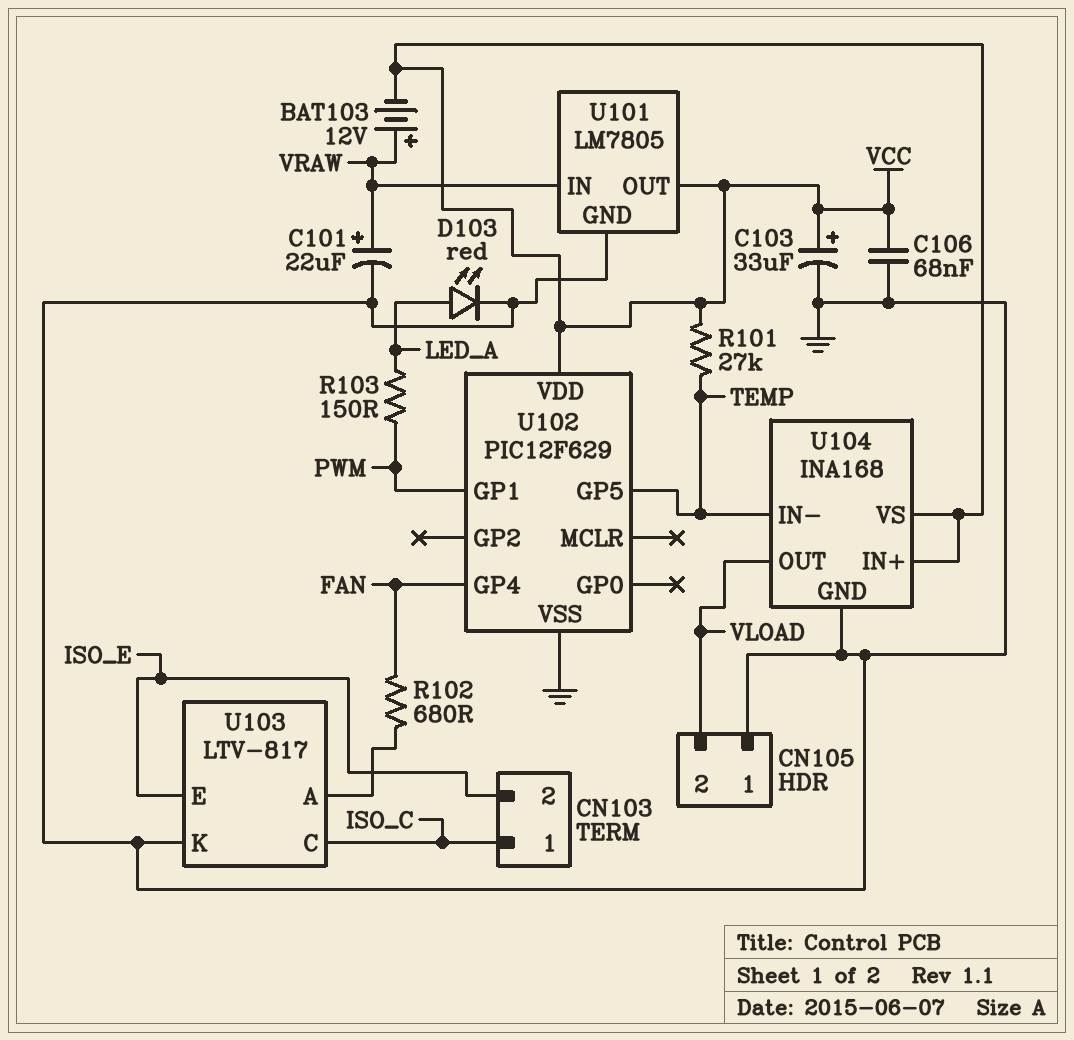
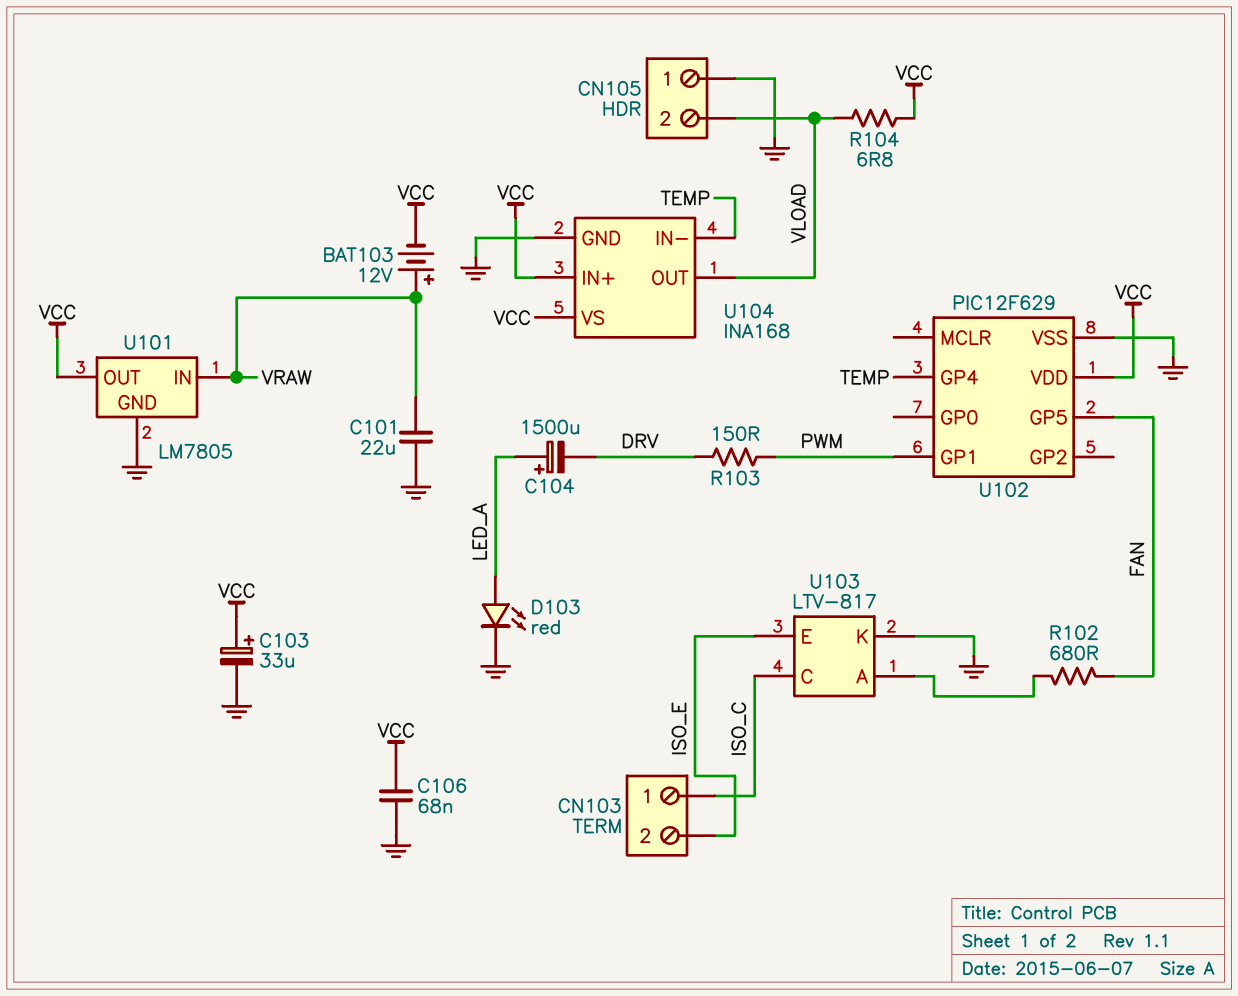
C101: 22uF (plus VRAW, minus GND) -> 22uF (GND, VRAW)
C104: none -> 1500uF (plus LED_A, minus DRV)
R101: 27k (TEMP, VCC) -> none
R103: 150 (LED_A, PWM) -> 150 (DRV, PWM)
R104: none -> 6.8 (VCC, VLOAD)
U102 pin GP4: FAN -> TEMP
U102 pin GP5: TEMP -> FAN

